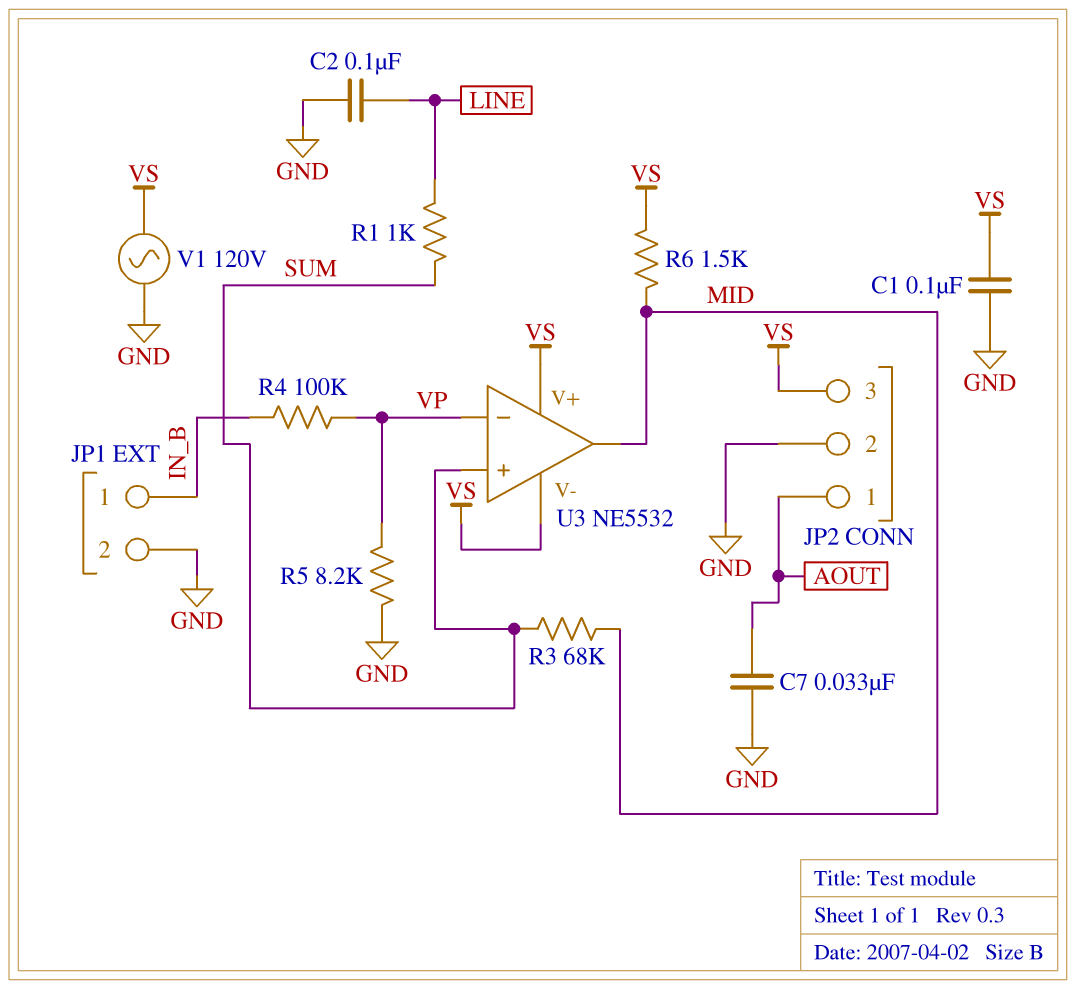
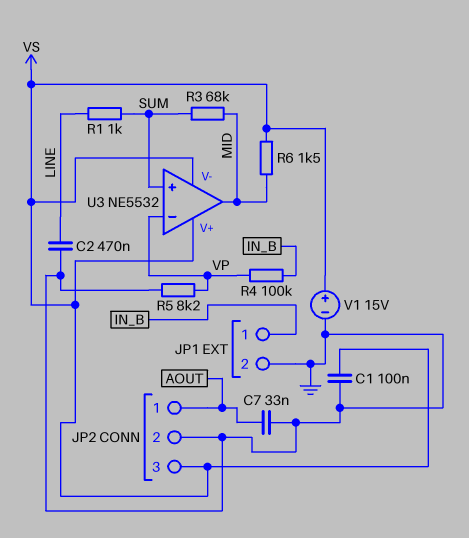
C2: 100nF (GND, LINE) -> 470nF (GND, LINE)
V1: AC 120V (GND, VS) -> 15V (plus VS, minus GND)

